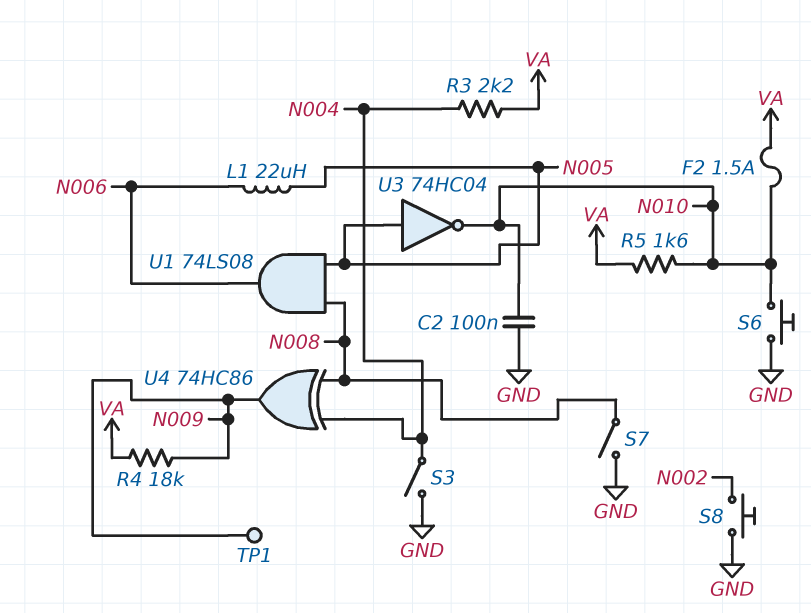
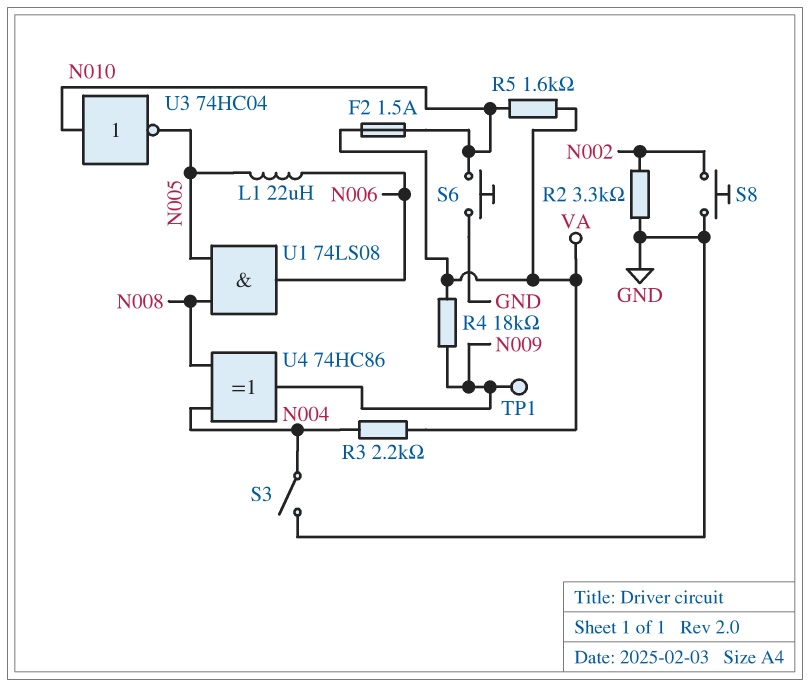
C2: 100nF (GND, N010) -> none
R2: none -> 3.3k (GND, N002)
S7: switch (GND, N008) -> none
U3: NOT 74HC04 (in N005, out N010) -> NOT 74HC04 (in N010, out N005)

